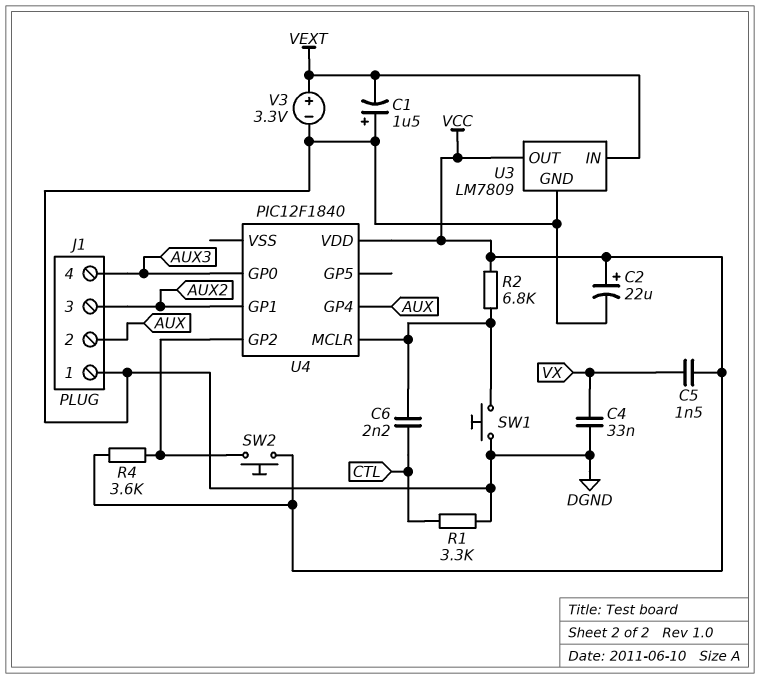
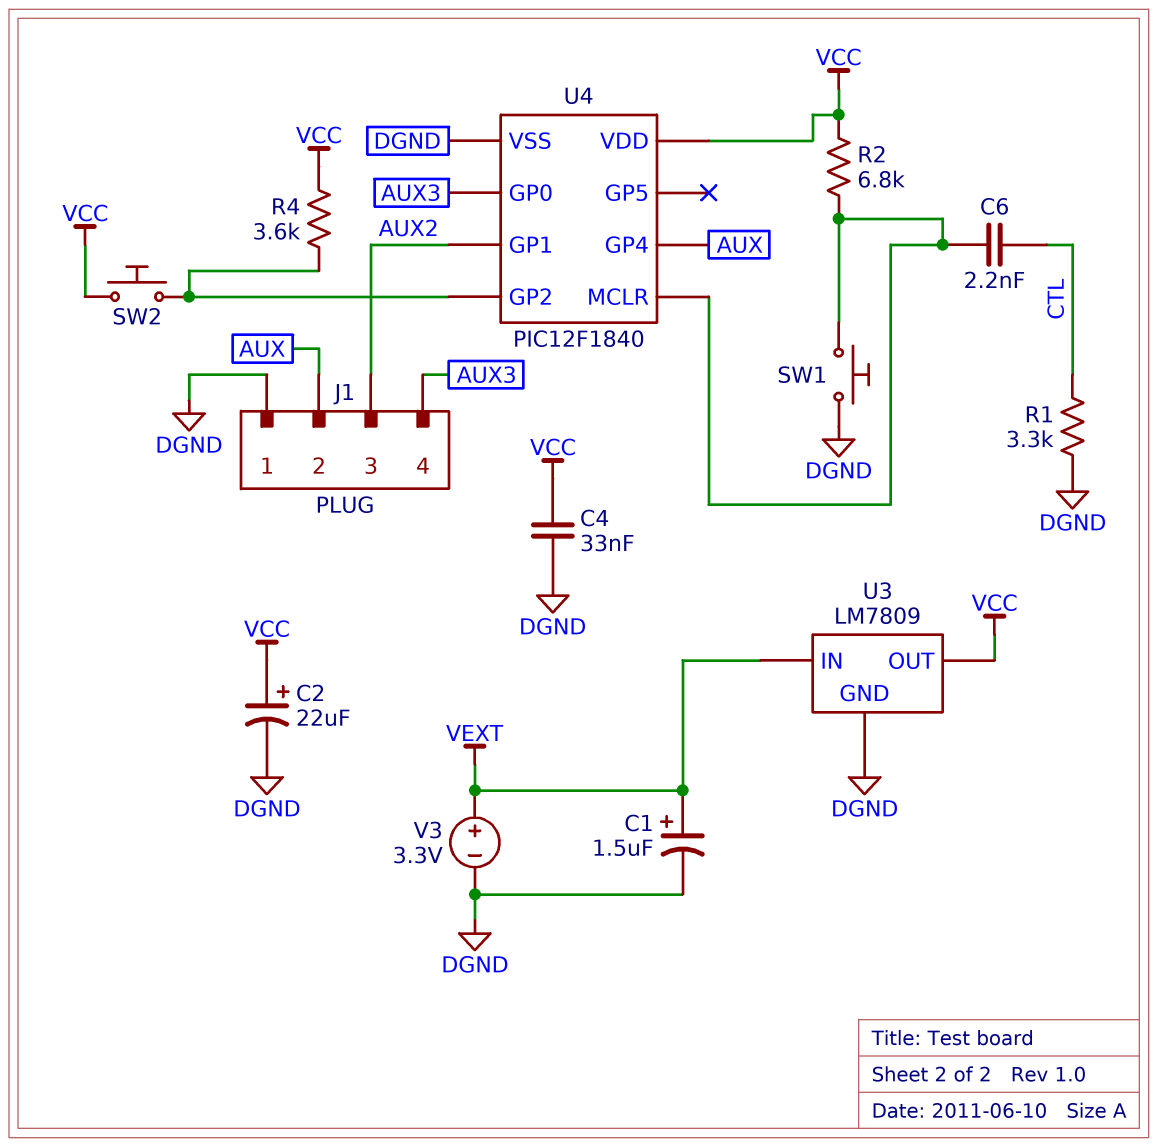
C1: 1.5uF (plus DGND, minus VEXT) -> 1.5uF (plus VEXT, minus DGND)
C4: 33nF (DGND, VX) -> 33nF (DGND, VCC)
C5: 1.5nF (VCC, VX) -> none
U4 pin VSS: none -> DGND

